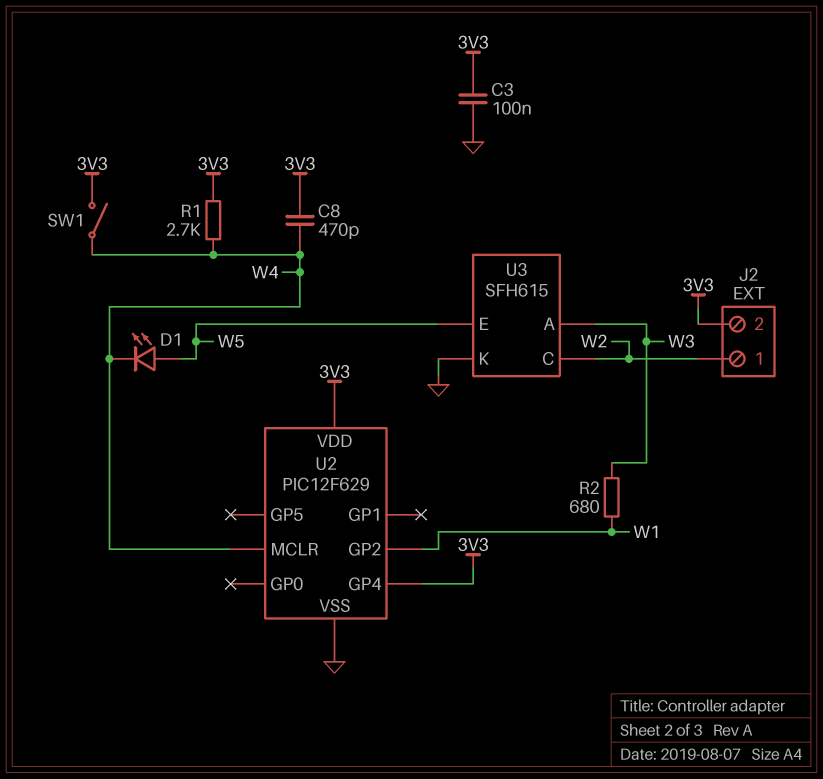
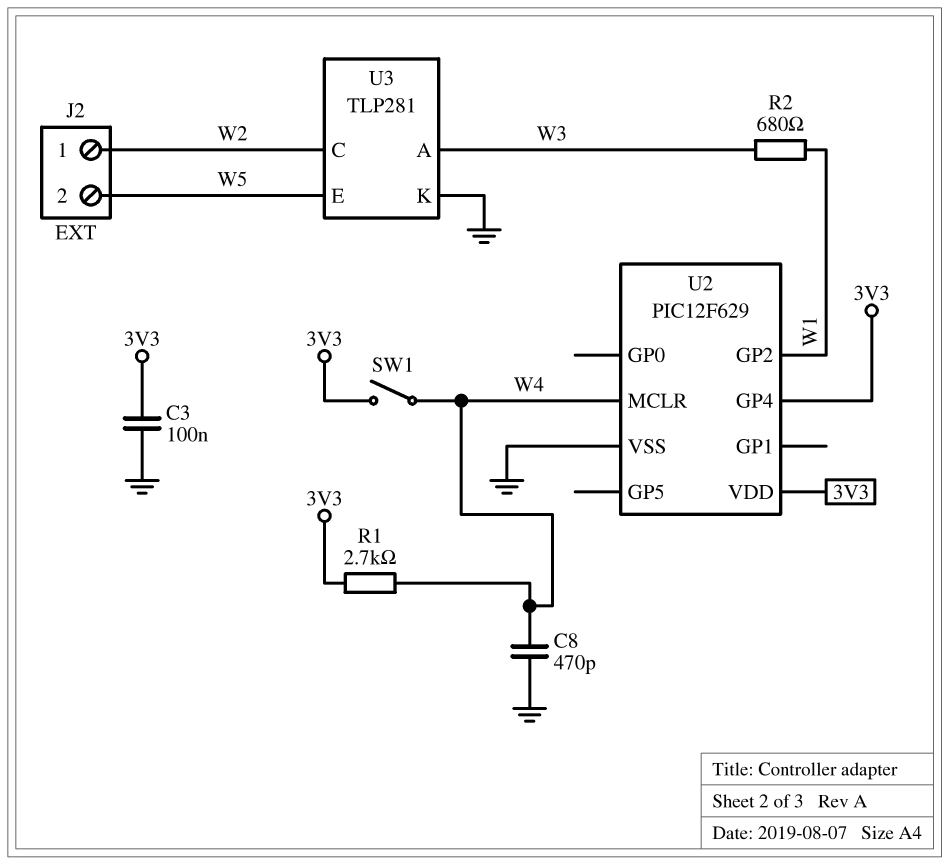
C8: 470pF (3V3, W4) -> 470pF (GND, W4)
D1: LED (A W5, K W4) -> none
J2 pin 2: 3V3 -> W5
U3: SFH615 -> TLP281

